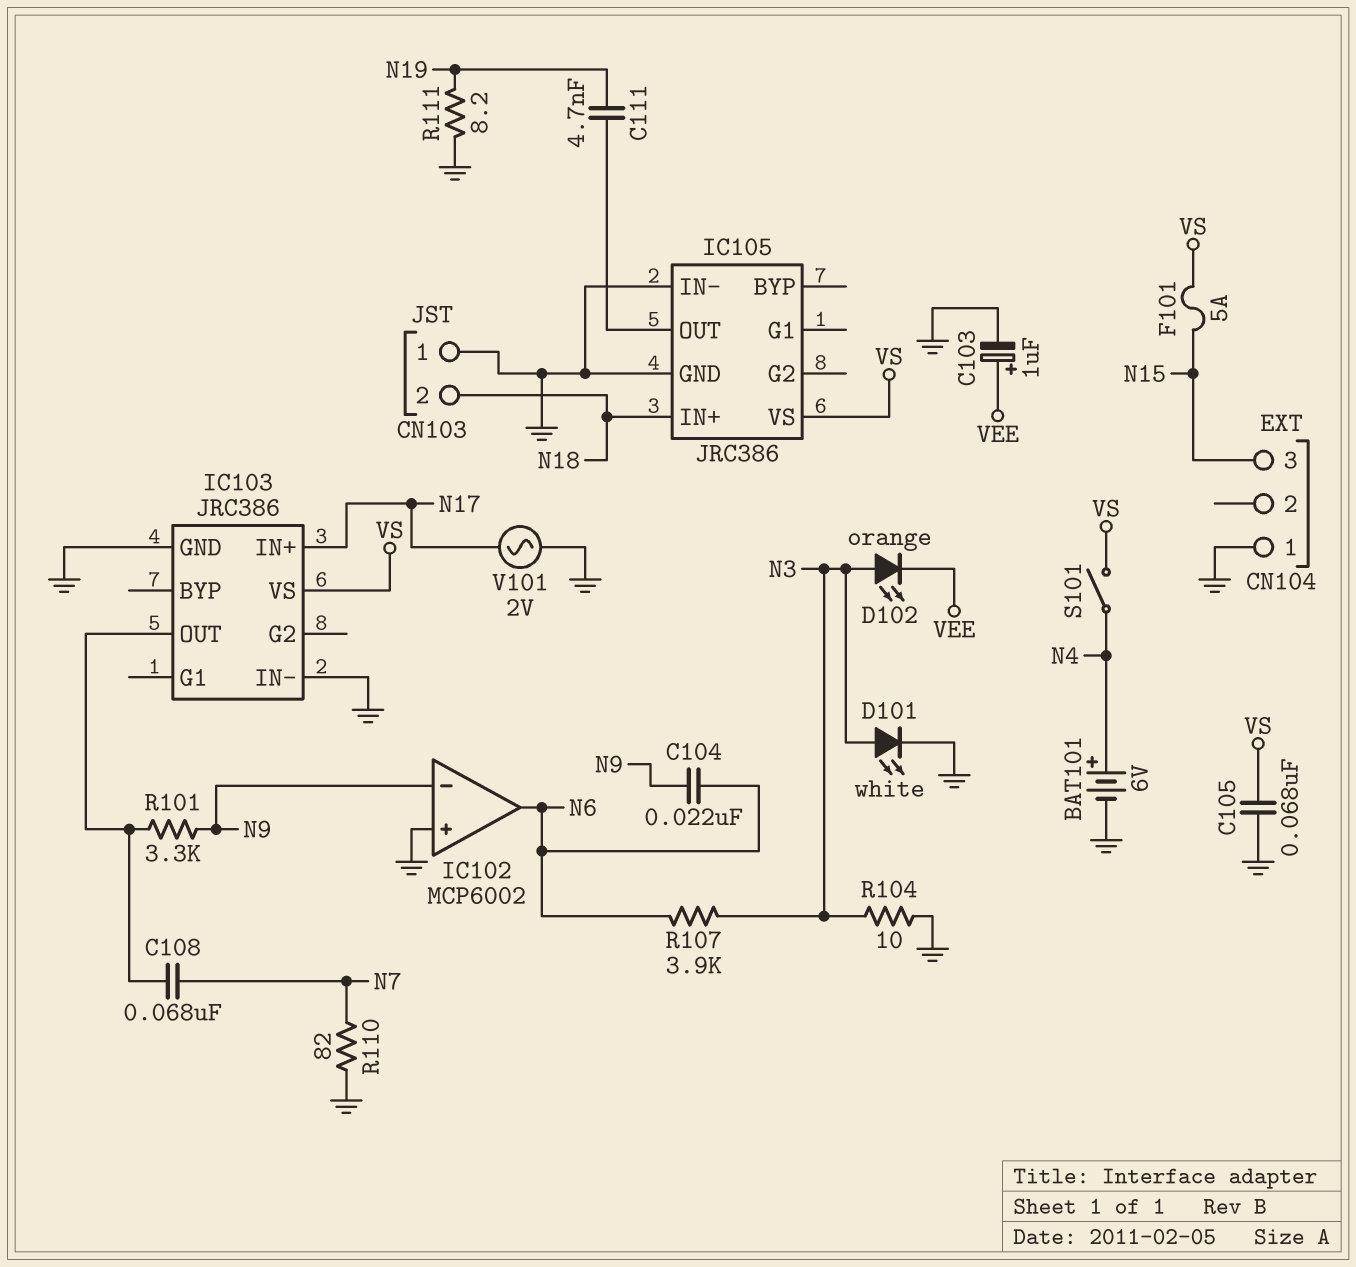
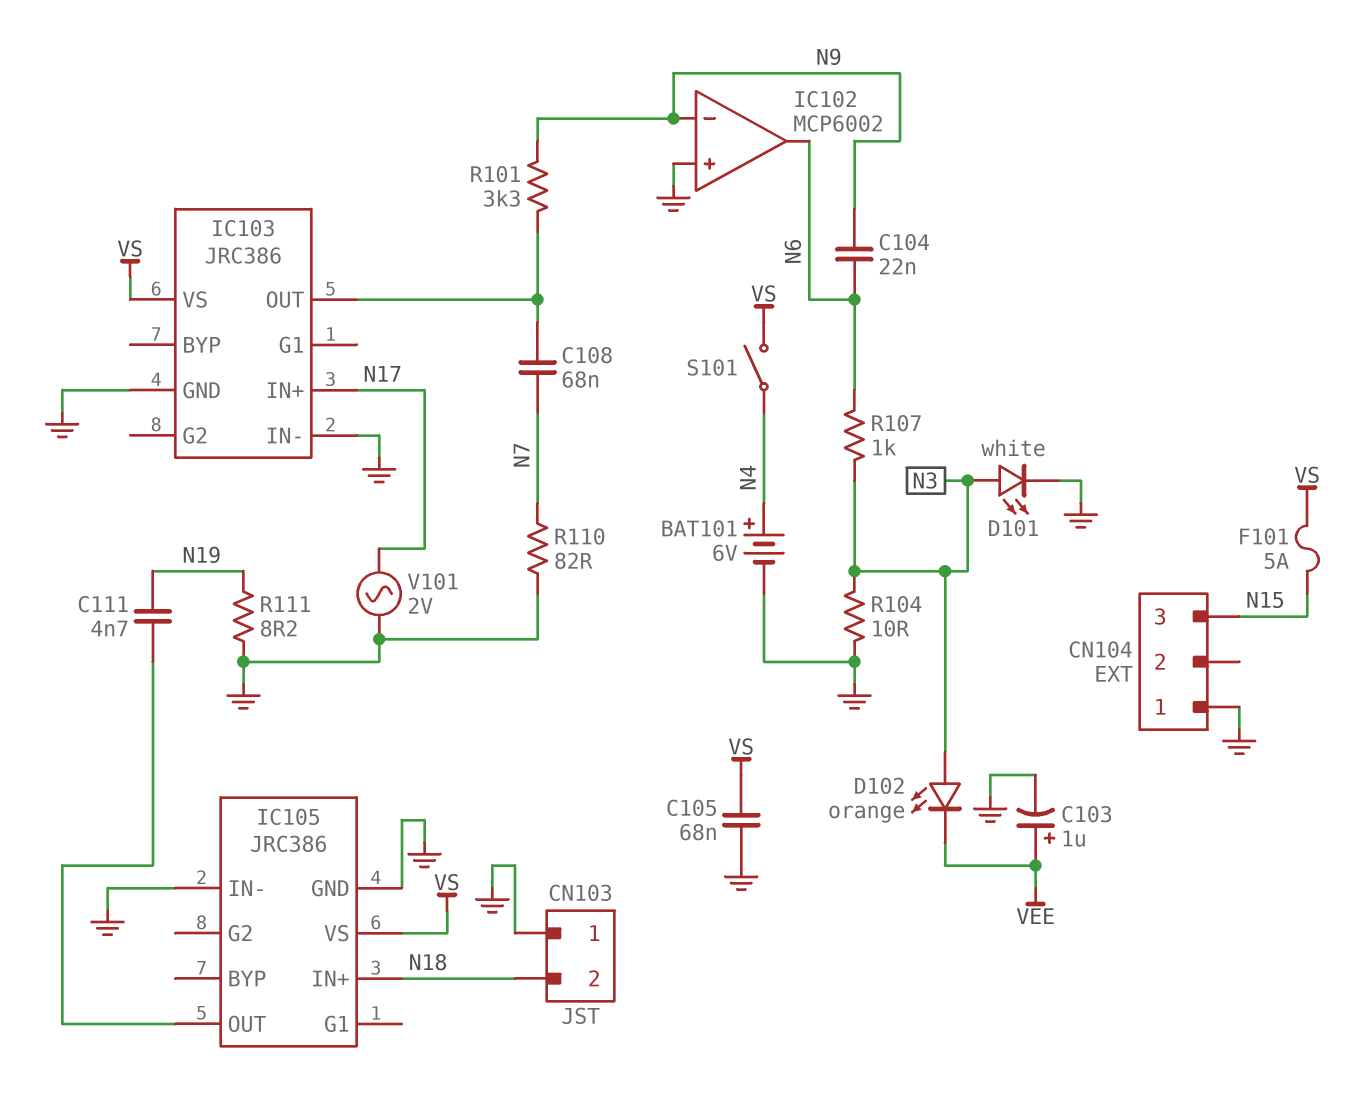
R107: 3.9k (N3, N6) -> 1k (N3, N6)

